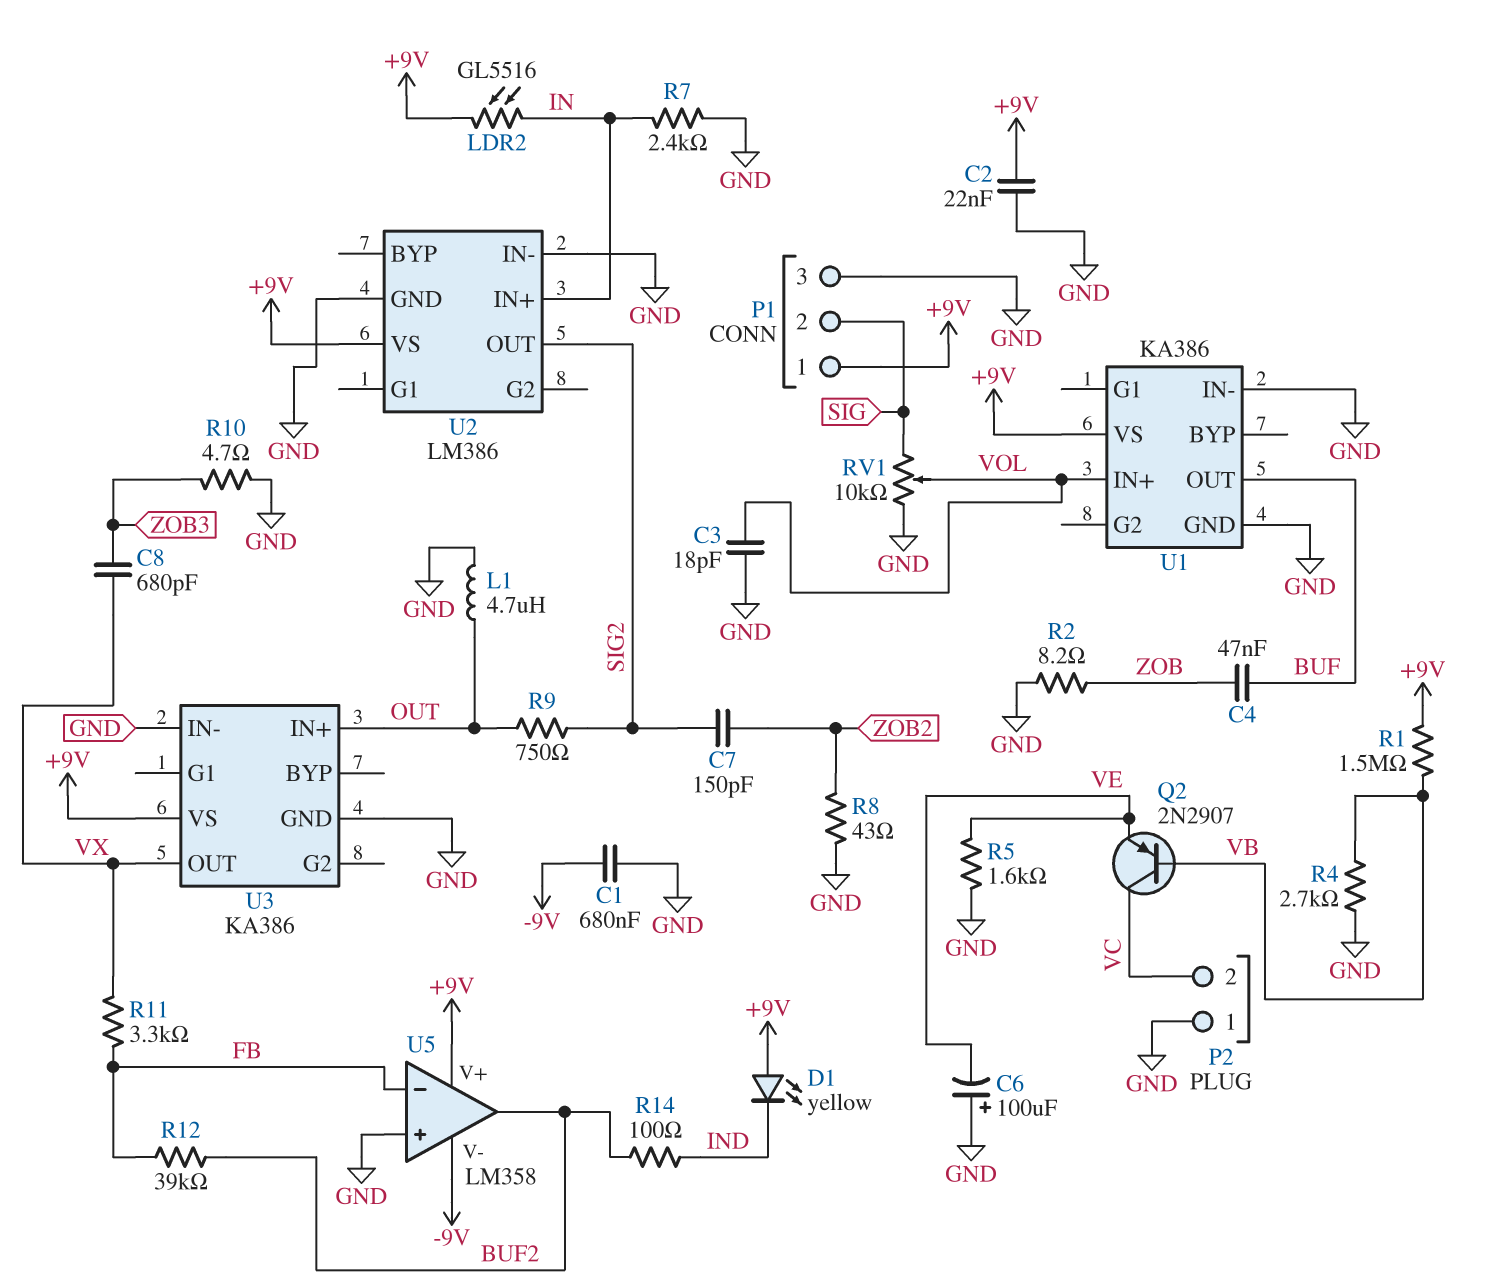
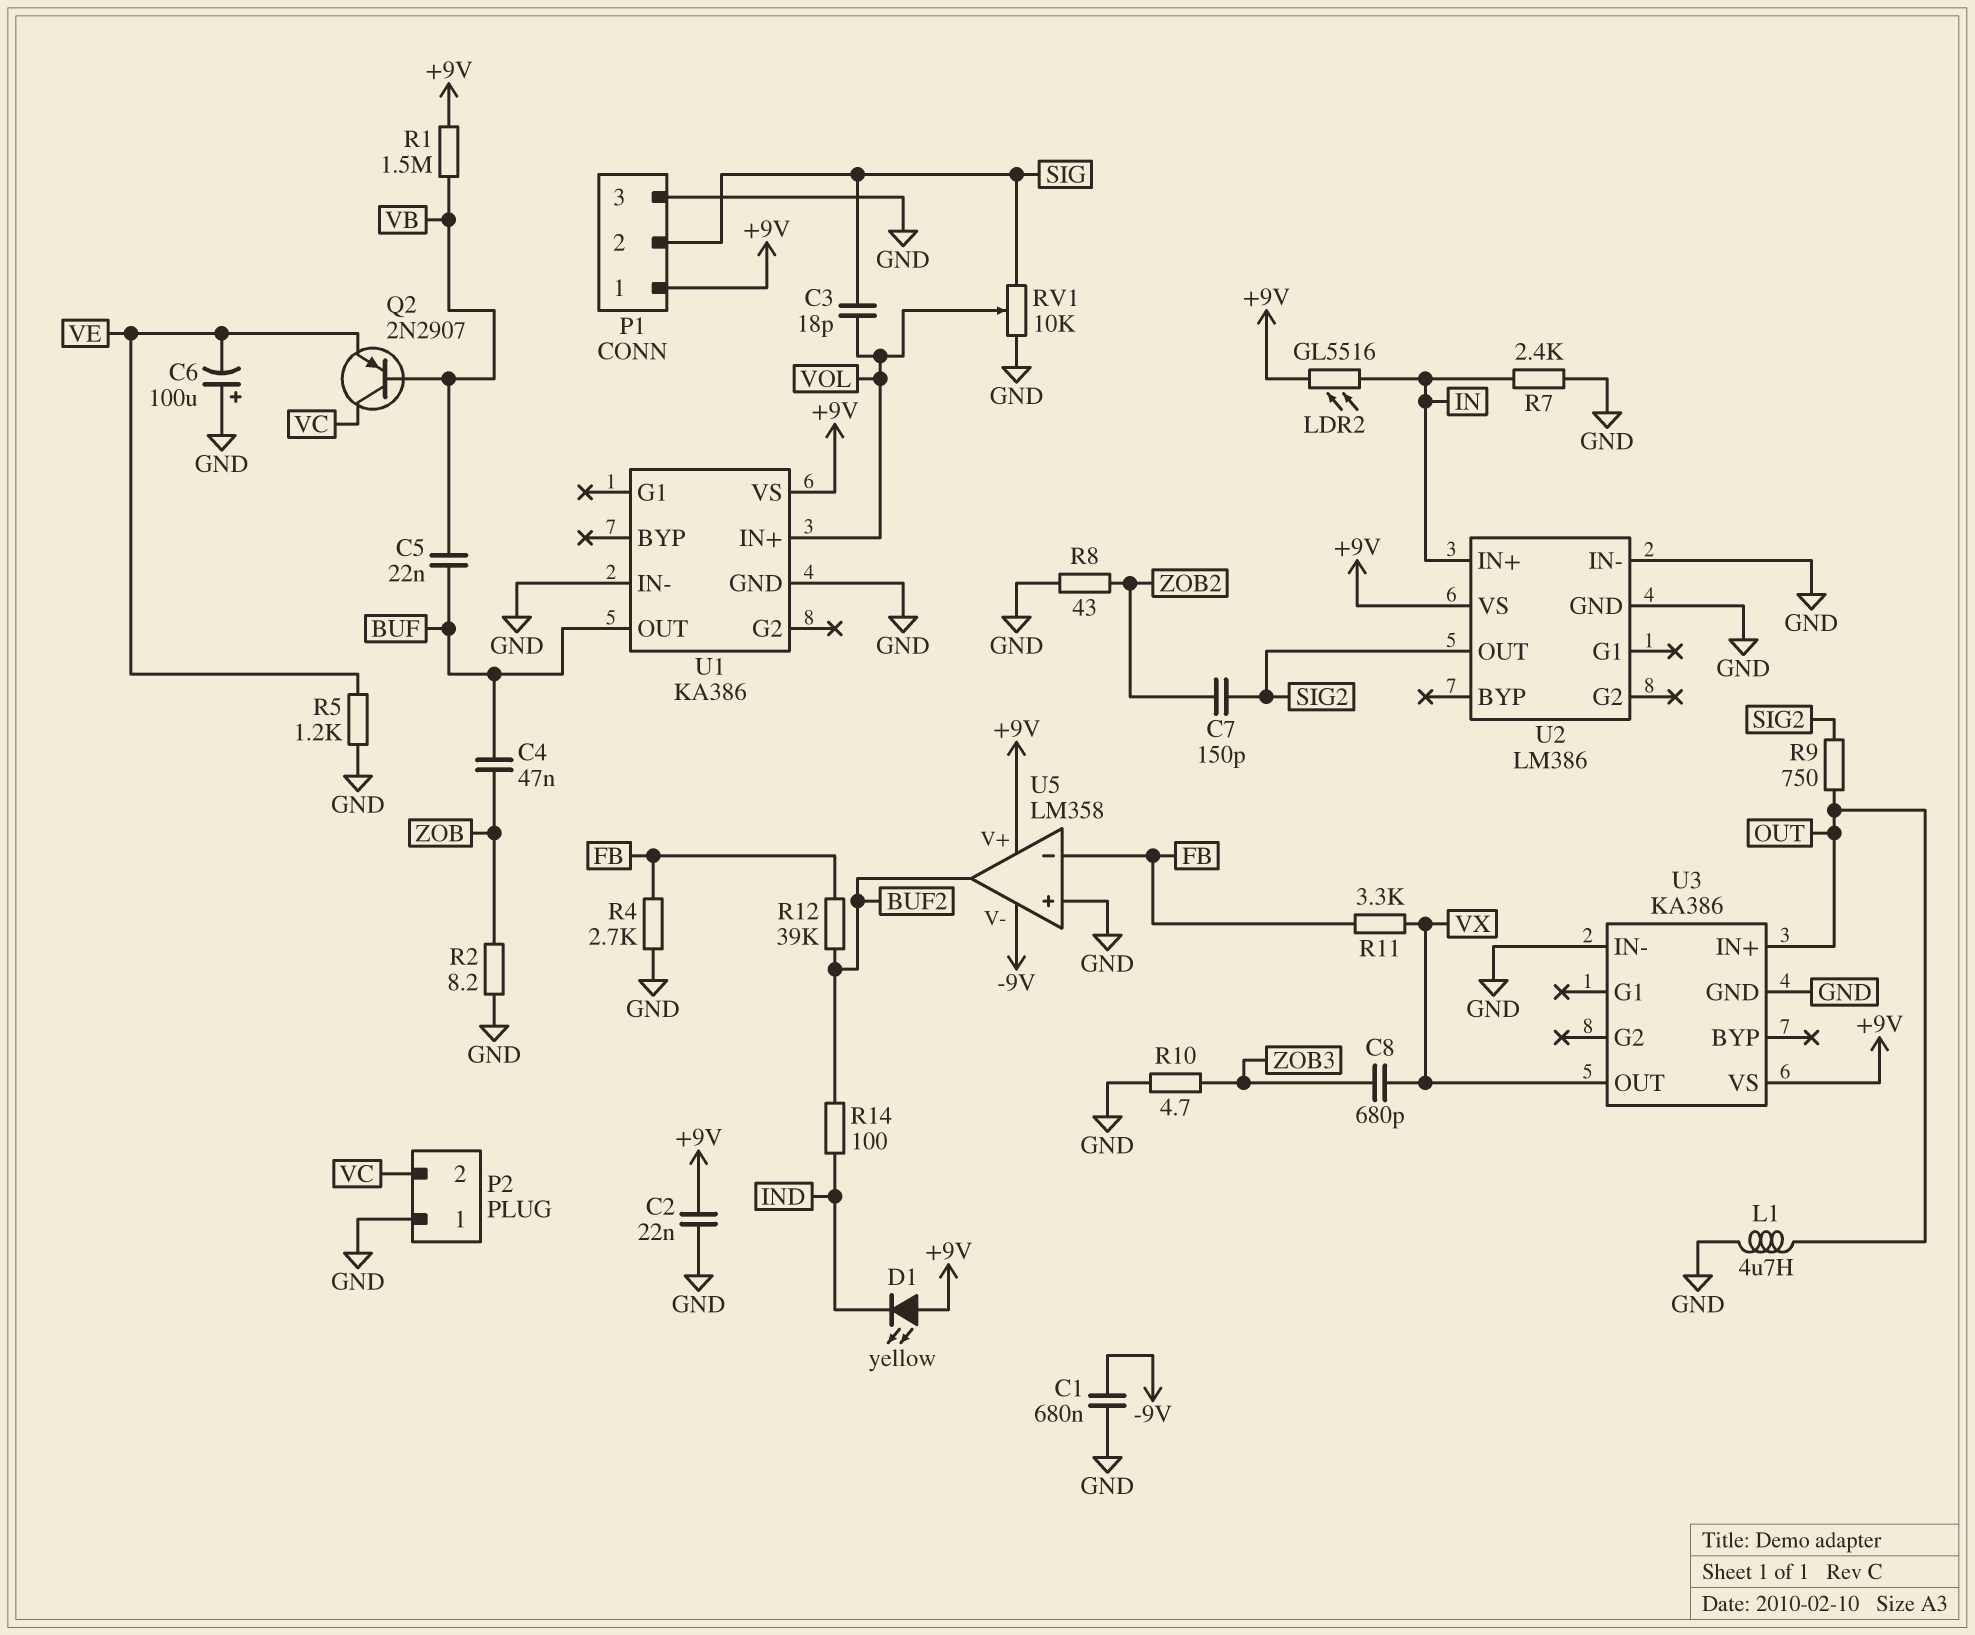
C3: 18pF (GND, VOL) -> 18pF (SIG, VOL)
C5: none -> 22nF (BUF, VB)
R4: 2.7k (GND, VB) -> 2.7k (FB, GND)
R5: 1.6k (GND, VE) -> 1.2k (GND, VE)

